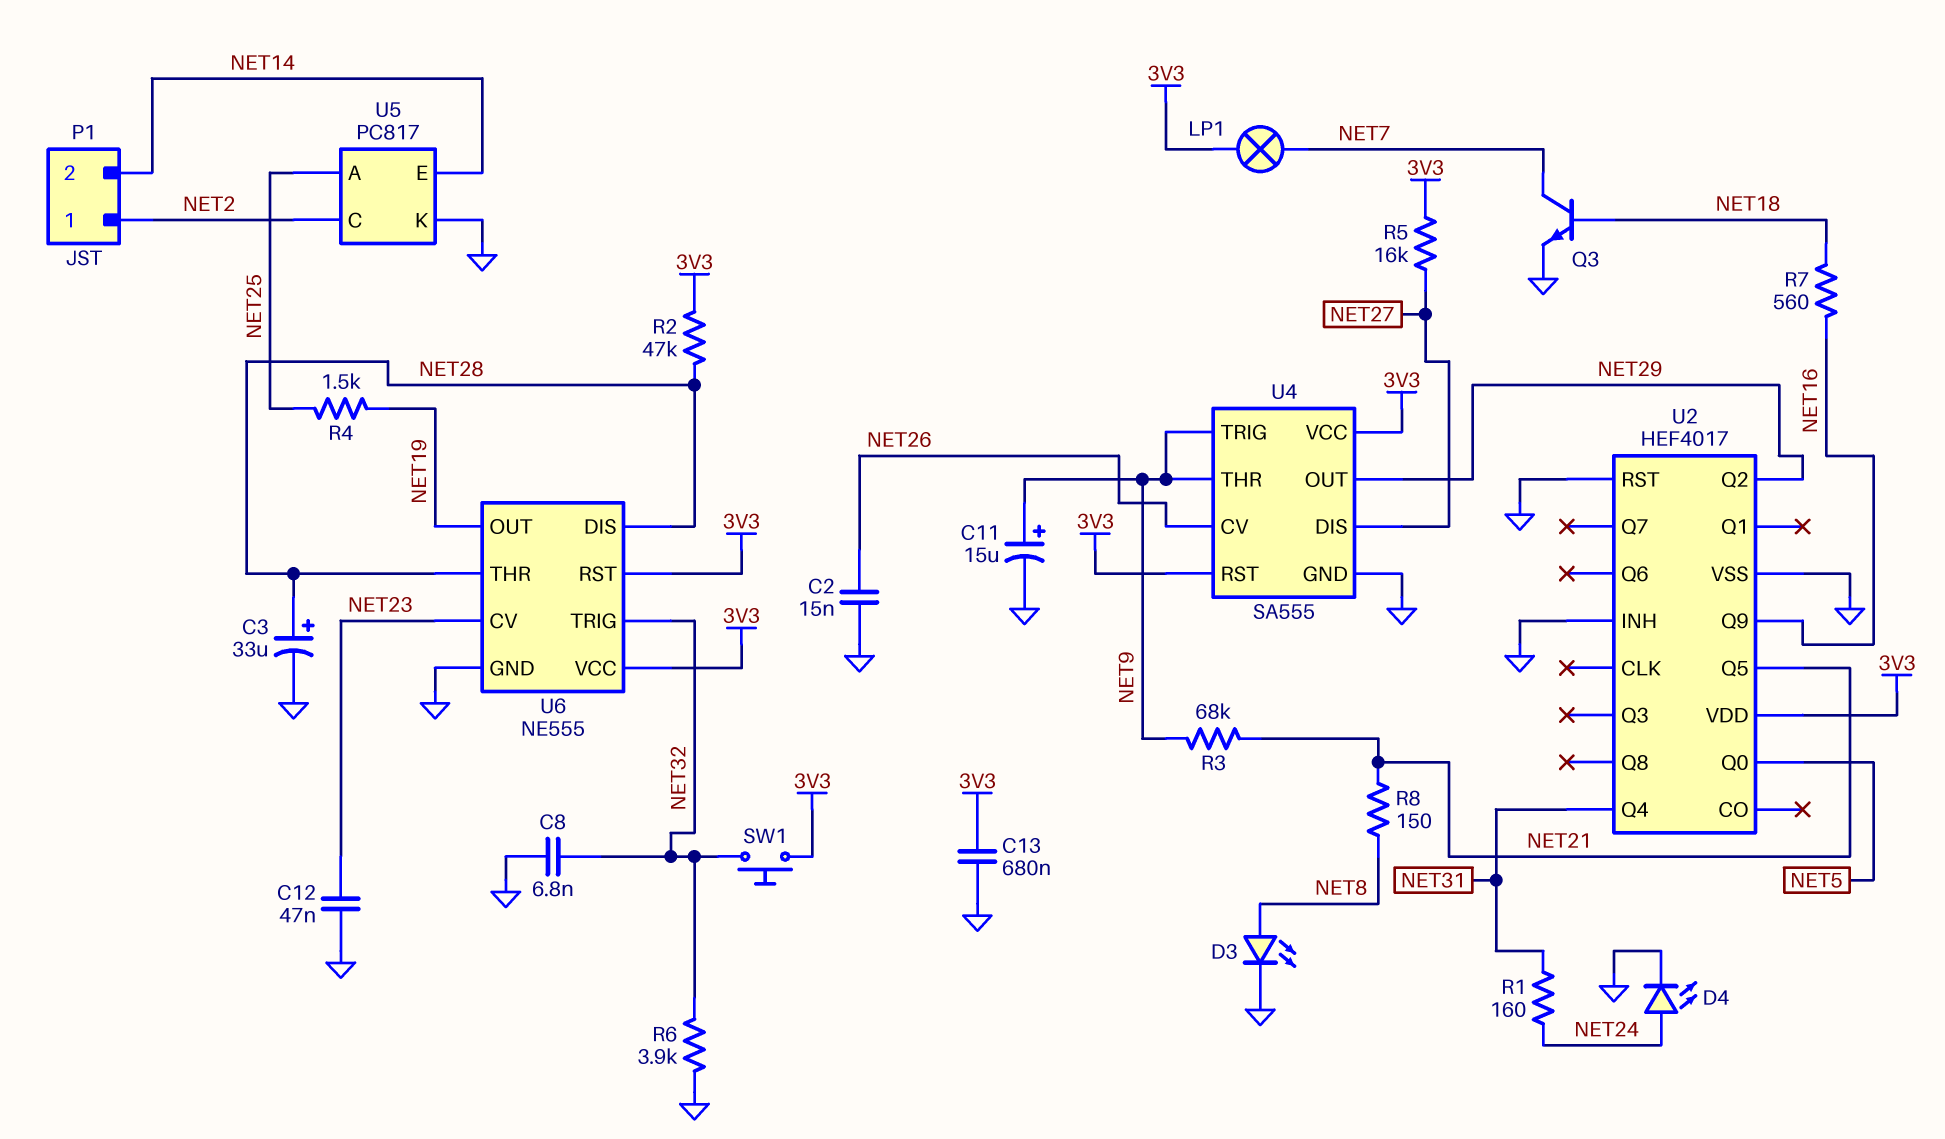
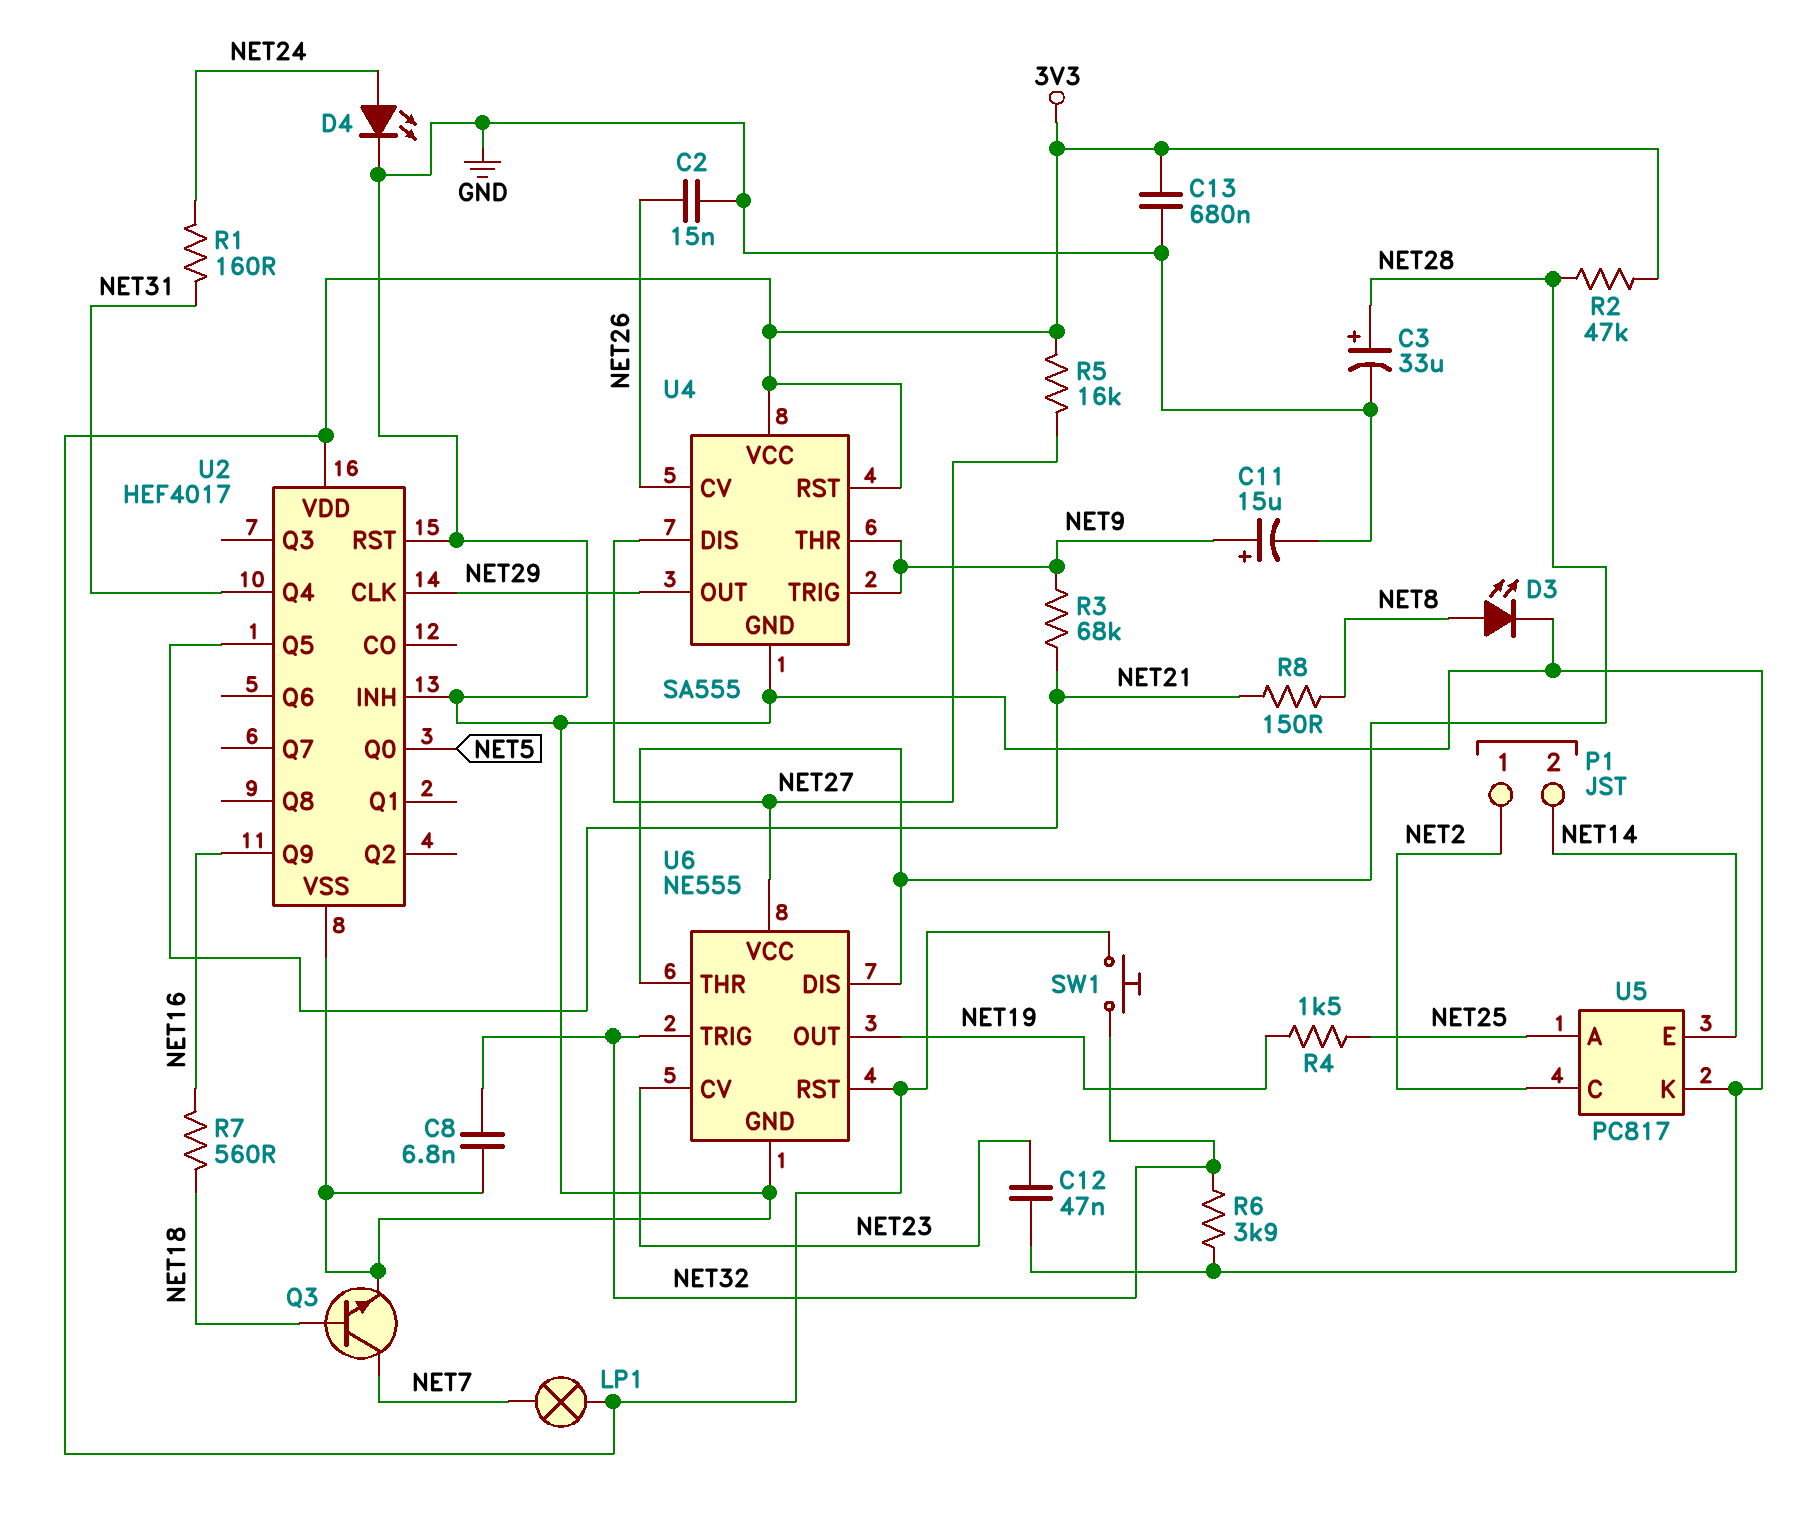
U2 pin CLK: none -> NET29
U2 pin Q2: NET29 -> none
U6 pin VCC: 3V3 -> NET27

